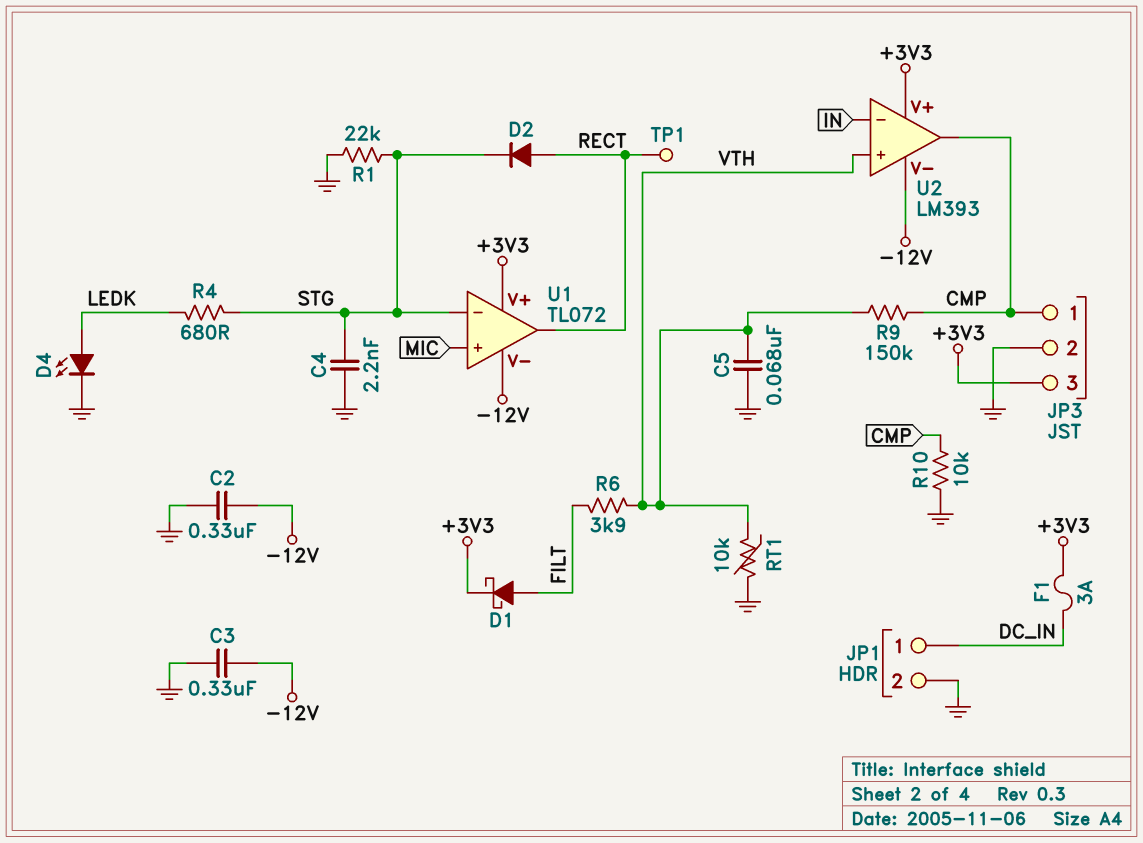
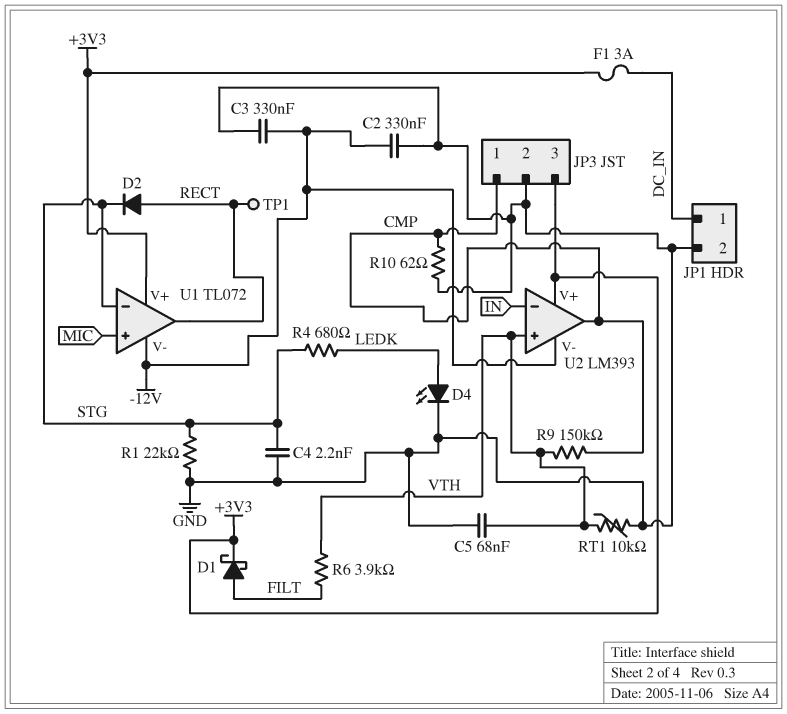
R10: 10k (CMP, GND) -> 62 (CMP, GND)

